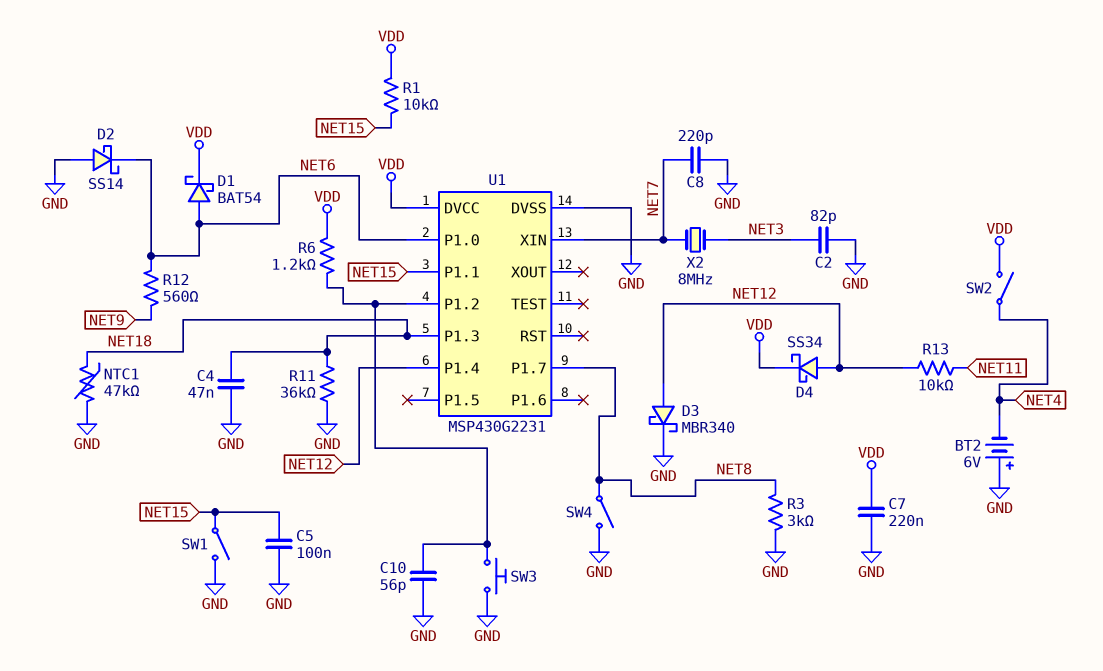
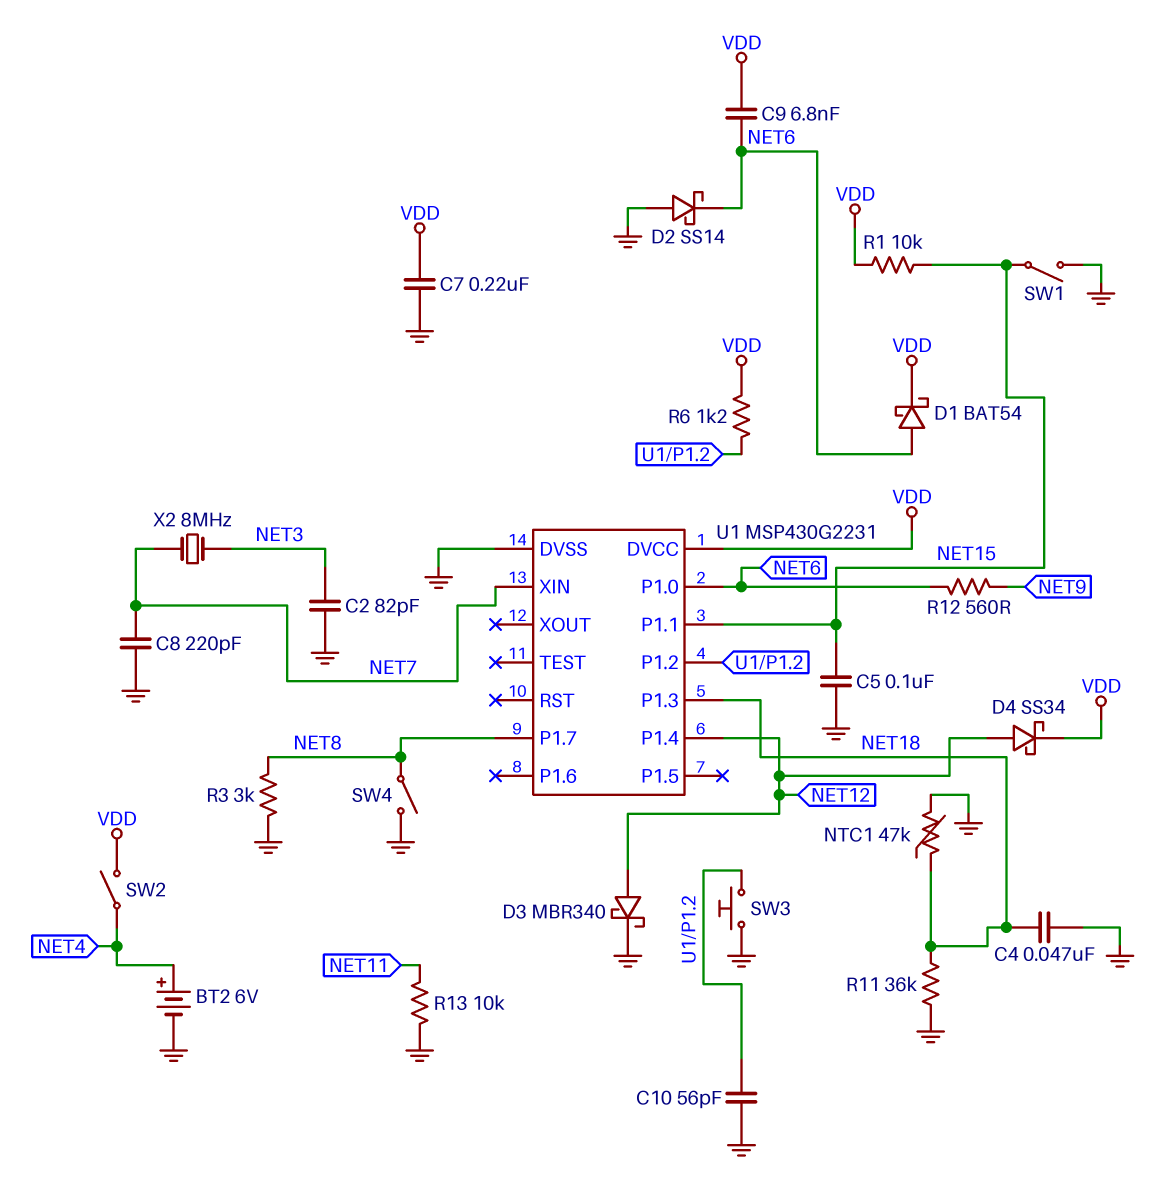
BT2: 6V (plus GND, minus NET4) -> 6V (plus NET4, minus GND)
C9: none -> 6.8nF (NET6, VDD)
R13: 10k (NET11, NET12) -> 10k (GND, NET11)

